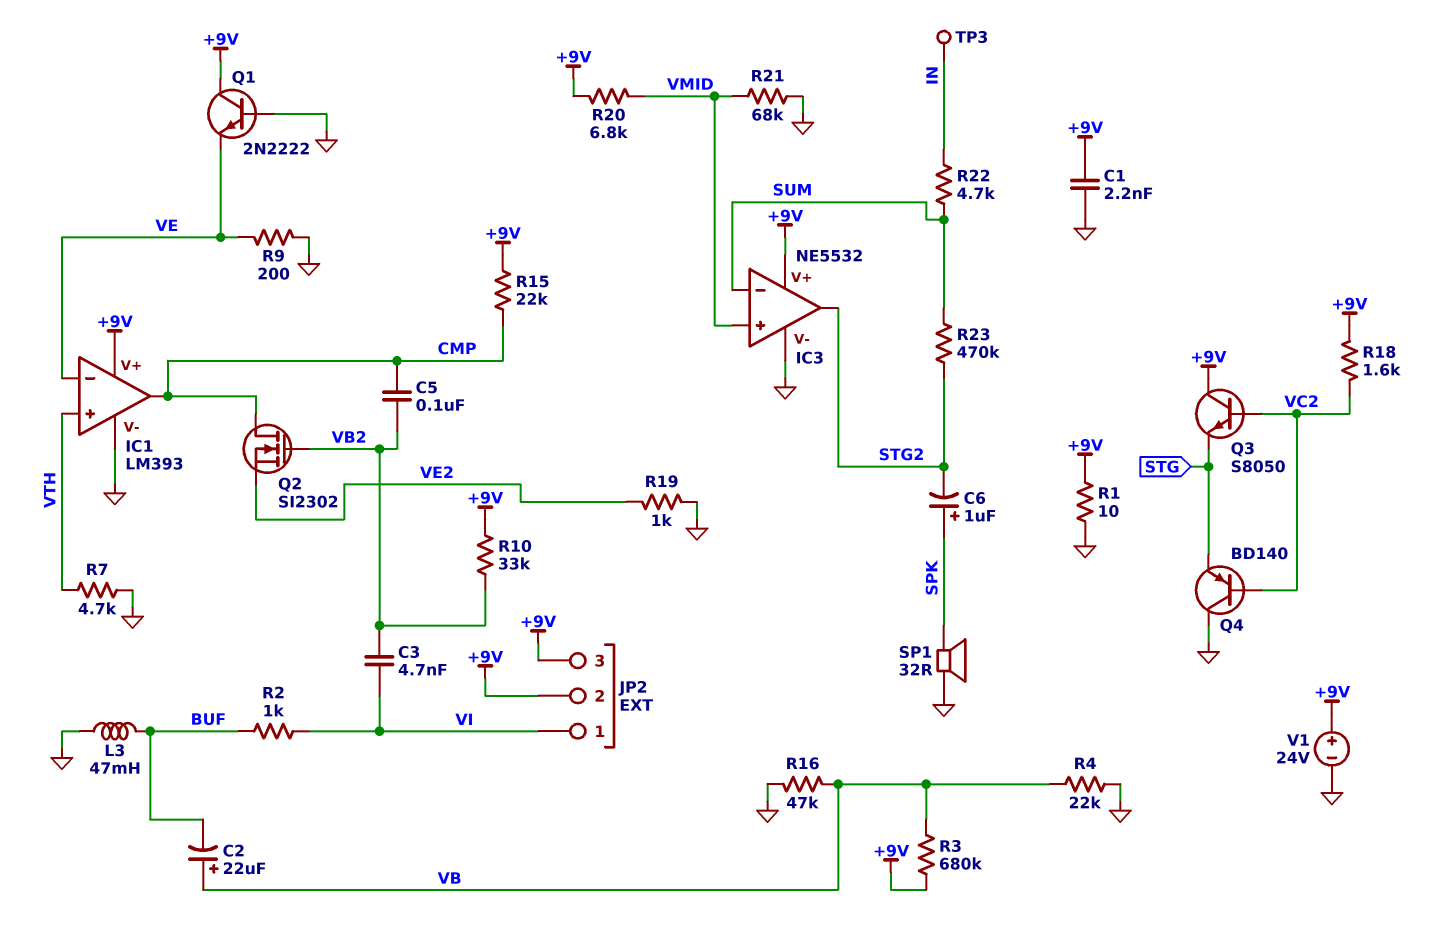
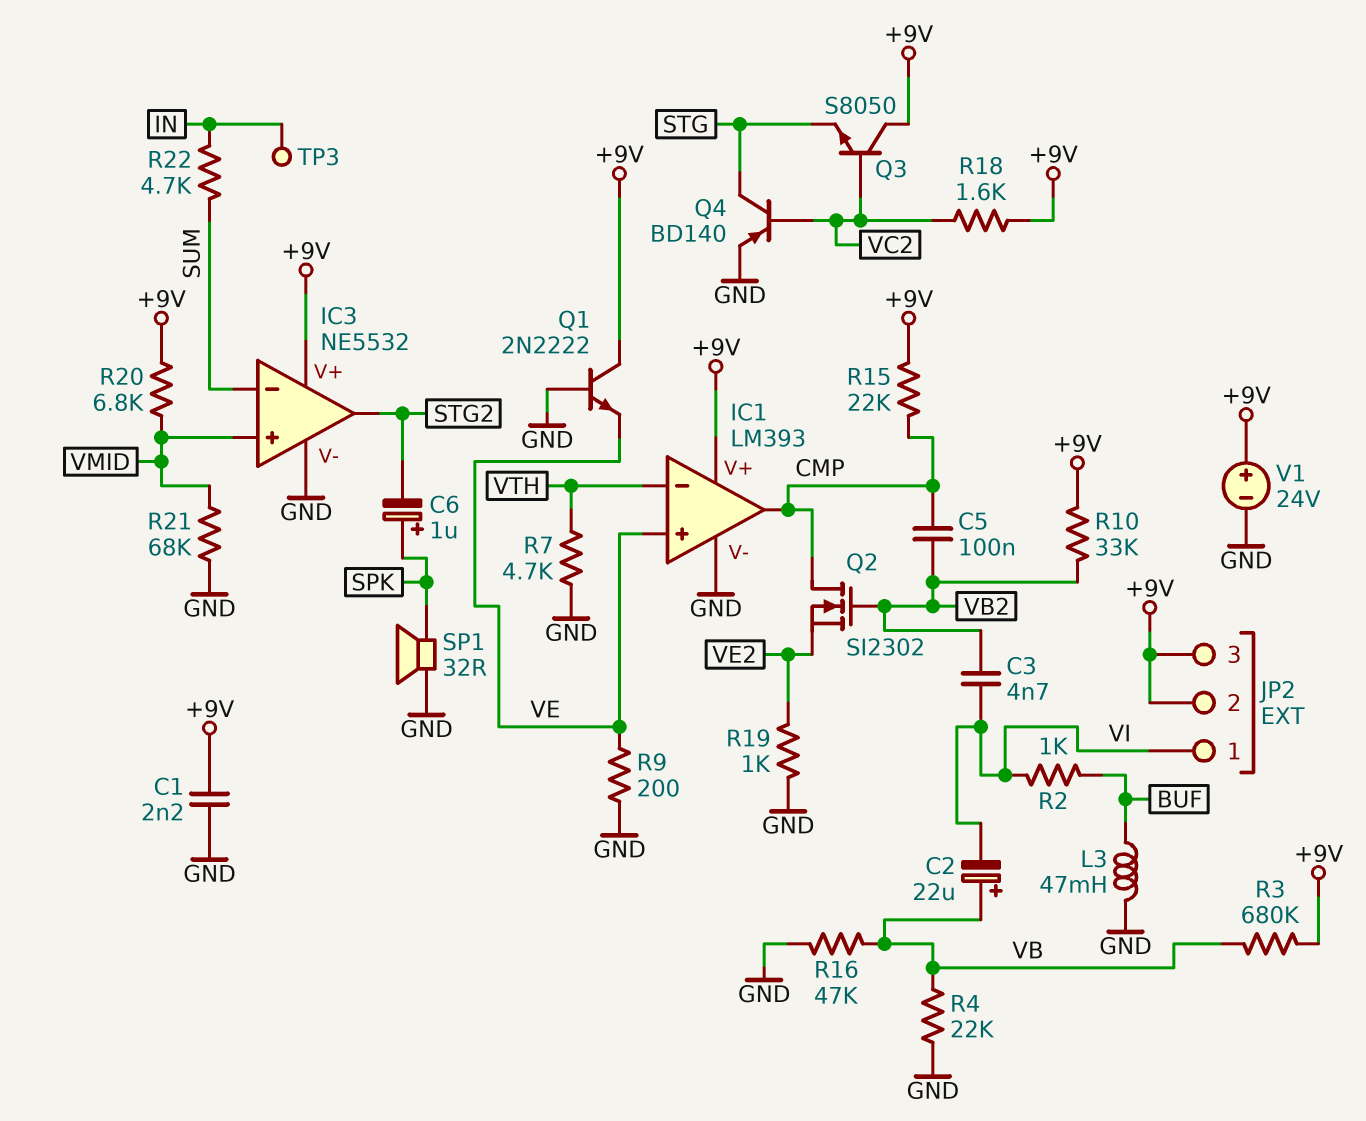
C2: 22uF (plus VB, minus BUF) -> 22uF (plus VB, minus VI)
IC1 pin in+: VTH -> VE
IC1 pin in-: VE -> VTH
Q4: PNP BD140 (B VC2, C GND, E STG) -> PNP BD140 (B VC2, C STG, E GND)
R1: 10 (+9V, GND) -> none
R23: 470k (STG2, SUM) -> none

